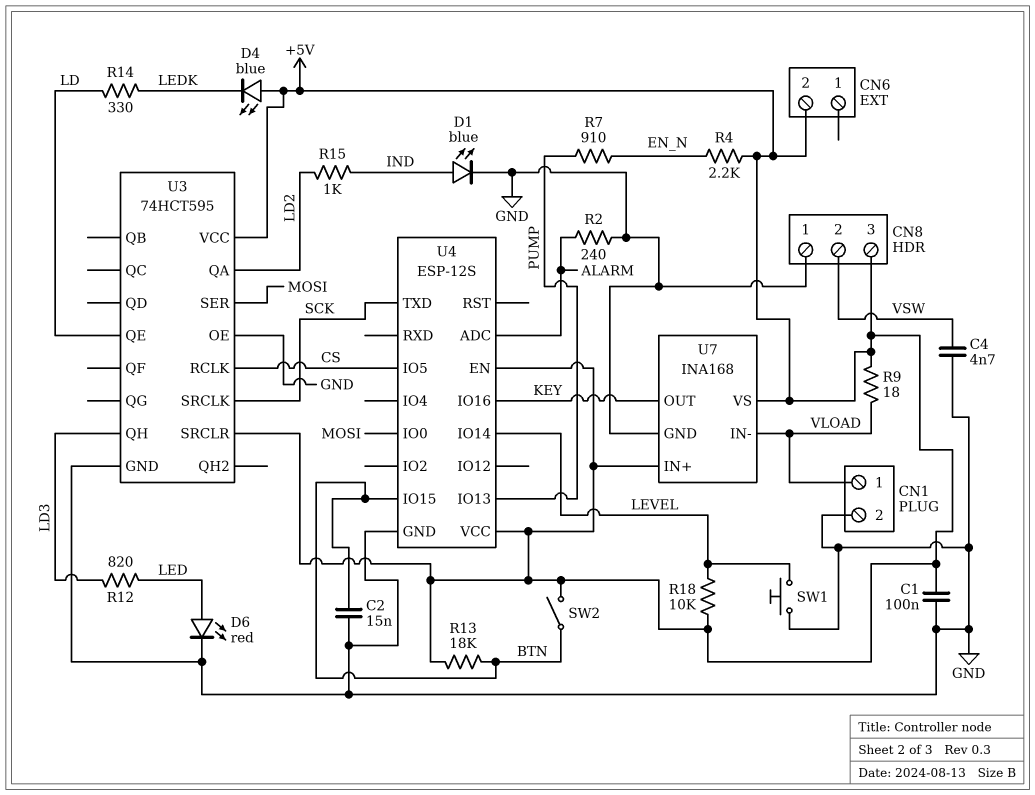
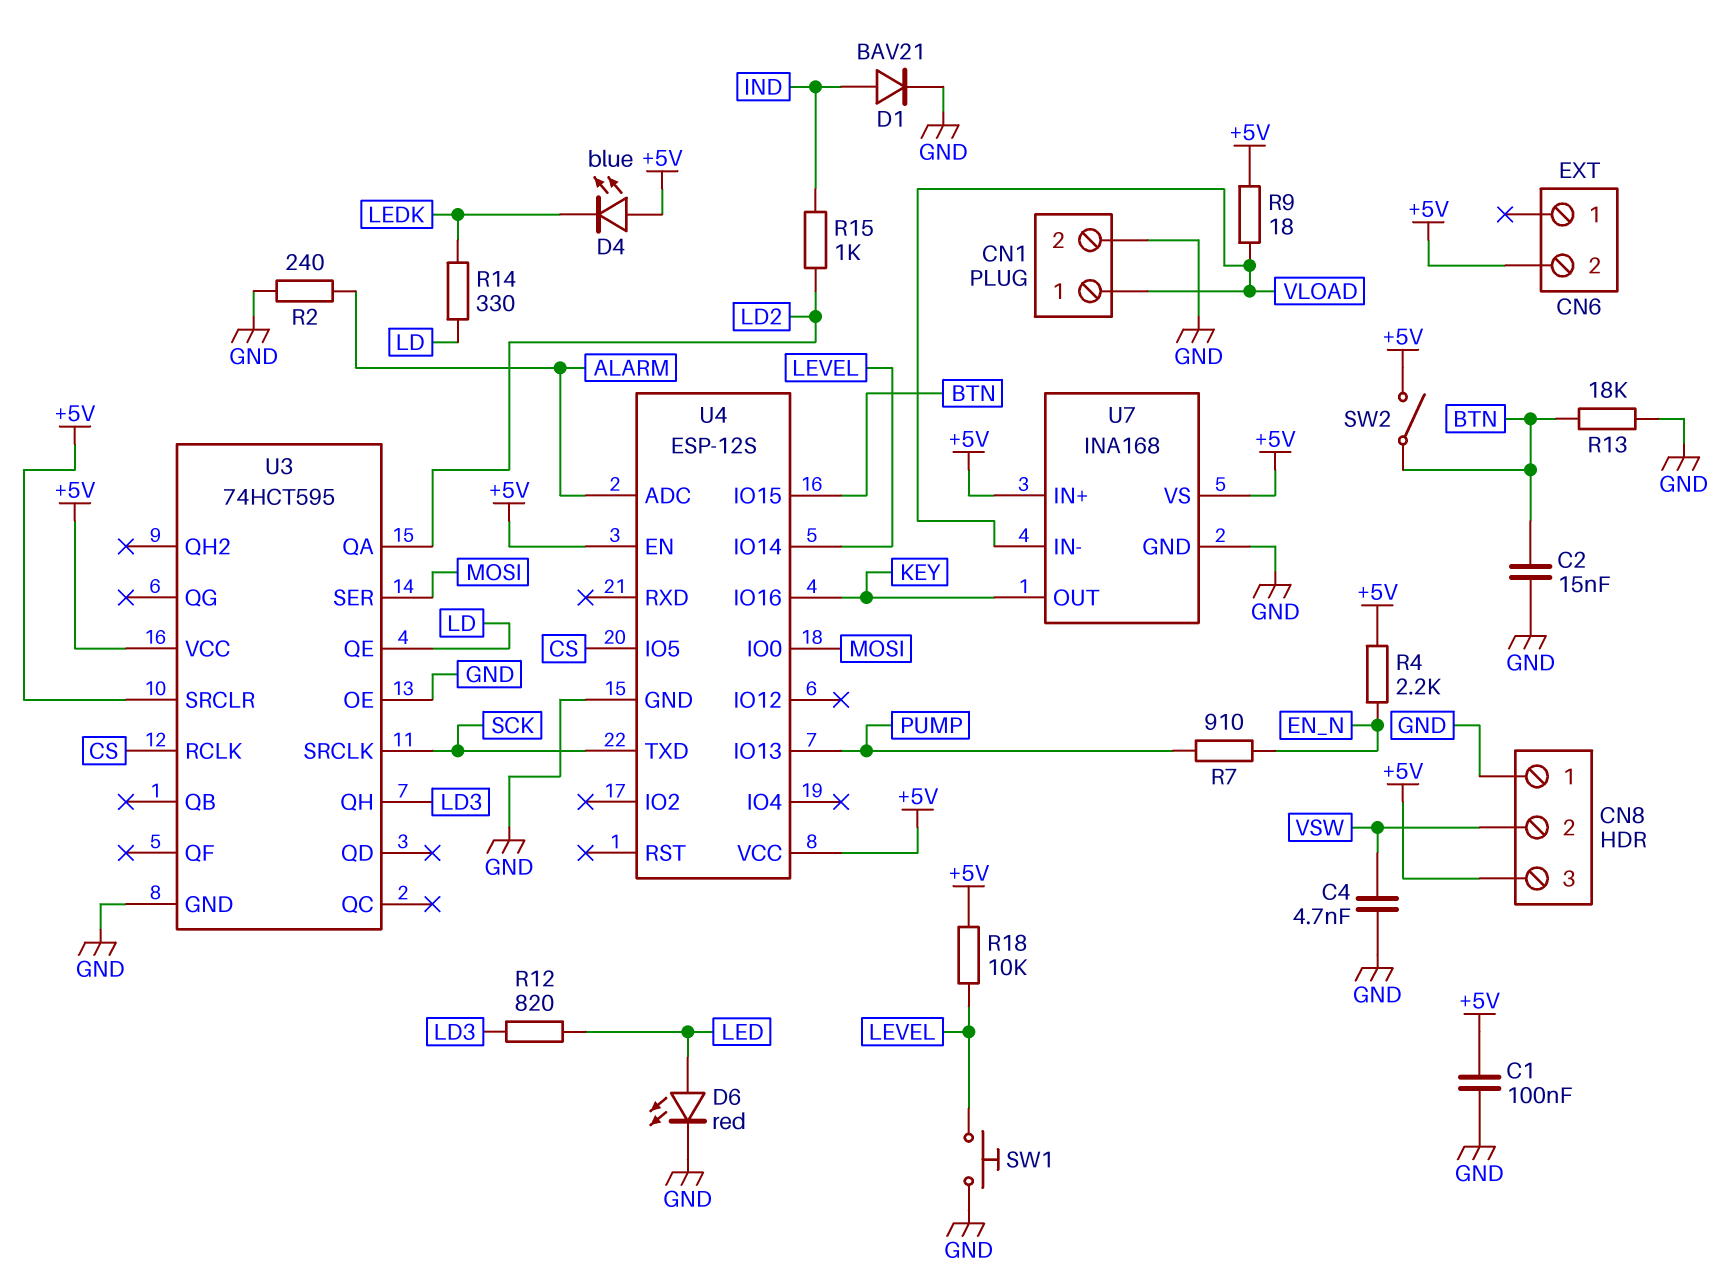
D1: LED blue (A IND, K GND) -> diode BAV21 (A IND, K GND)
R13: 18k (+5V, BTN) -> 18k (BTN, GND)

